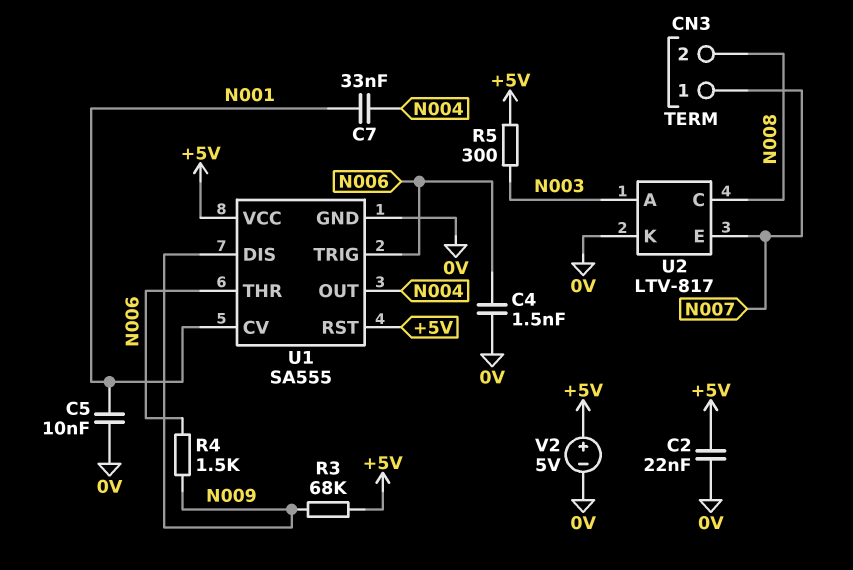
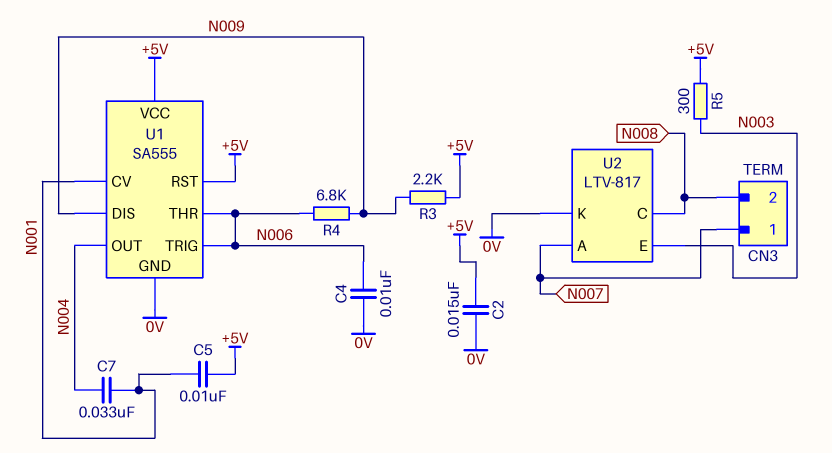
C2: 22nF (+5V, 0V) -> 15nF (+5V, 0V)
C4: 1.5nF (0V, N006) -> 10nF (0V, N006)
C5: 10nF (0V, N001) -> 10nF (+5V, N001)
R3: 68k (+5V, N009) -> 2.2k (+5V, N009)
R4: 1.5k (N006, N009) -> 6.8k (N006, N009)
U2 pin A: N003 -> N007
U2 pin E: N007 -> N003
V2: 5V (plus +5V, minus 0V) -> none

